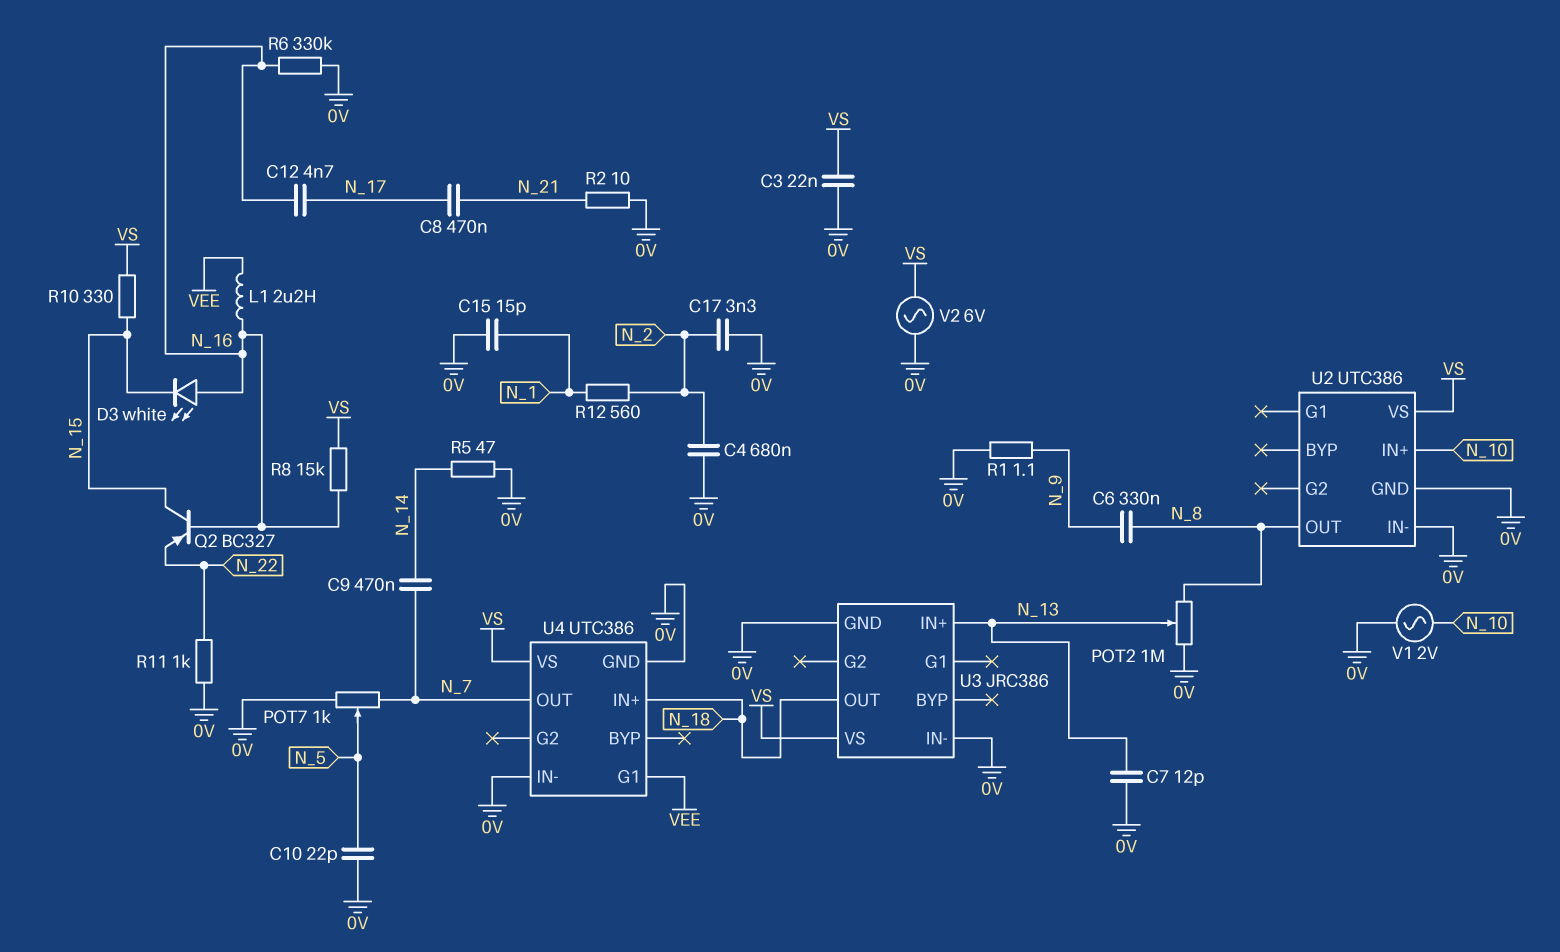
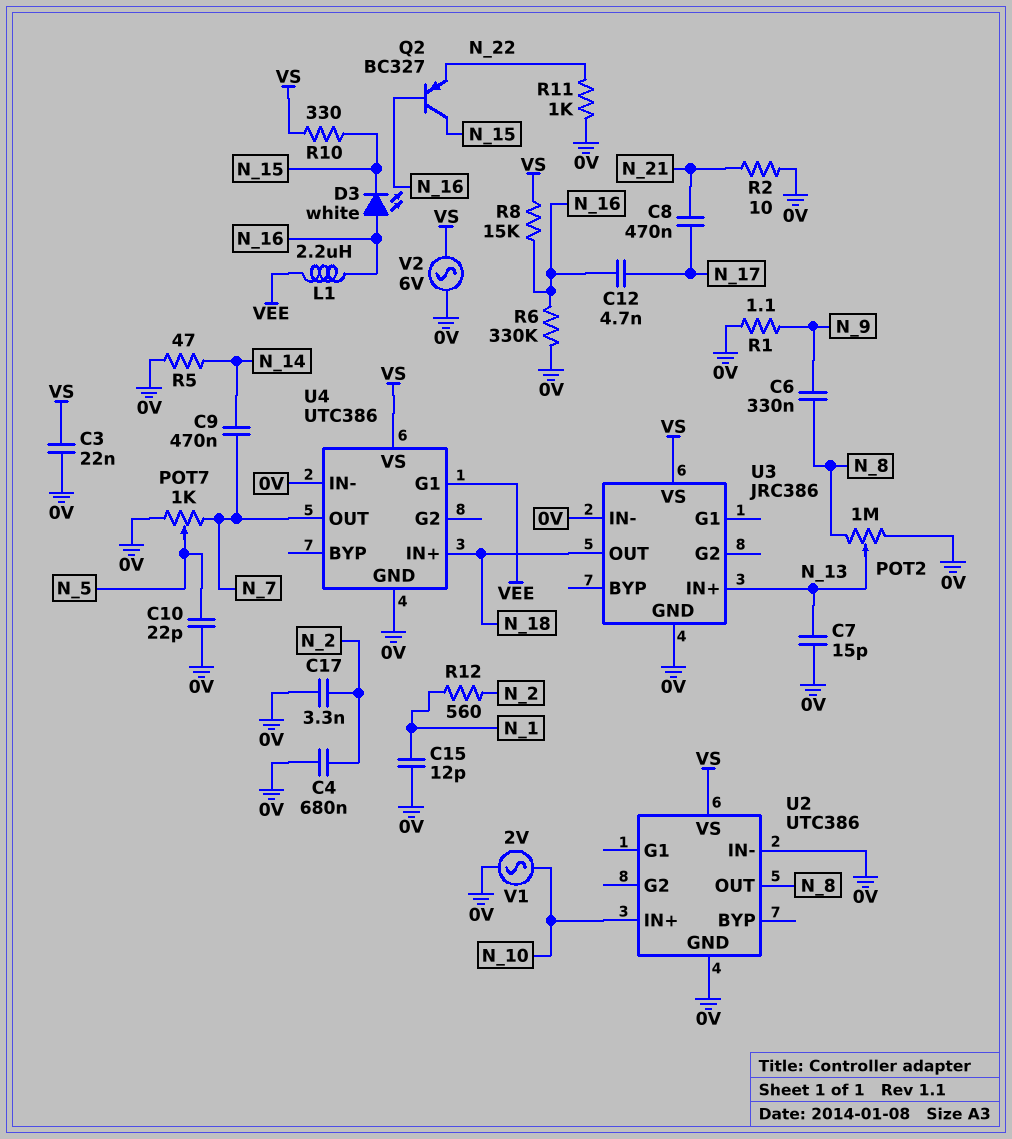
C7: 12pF (0V, N_13) -> 15pF (0V, N_13)
C15: 15pF (0V, N_1) -> 12pF (0V, N_1)

